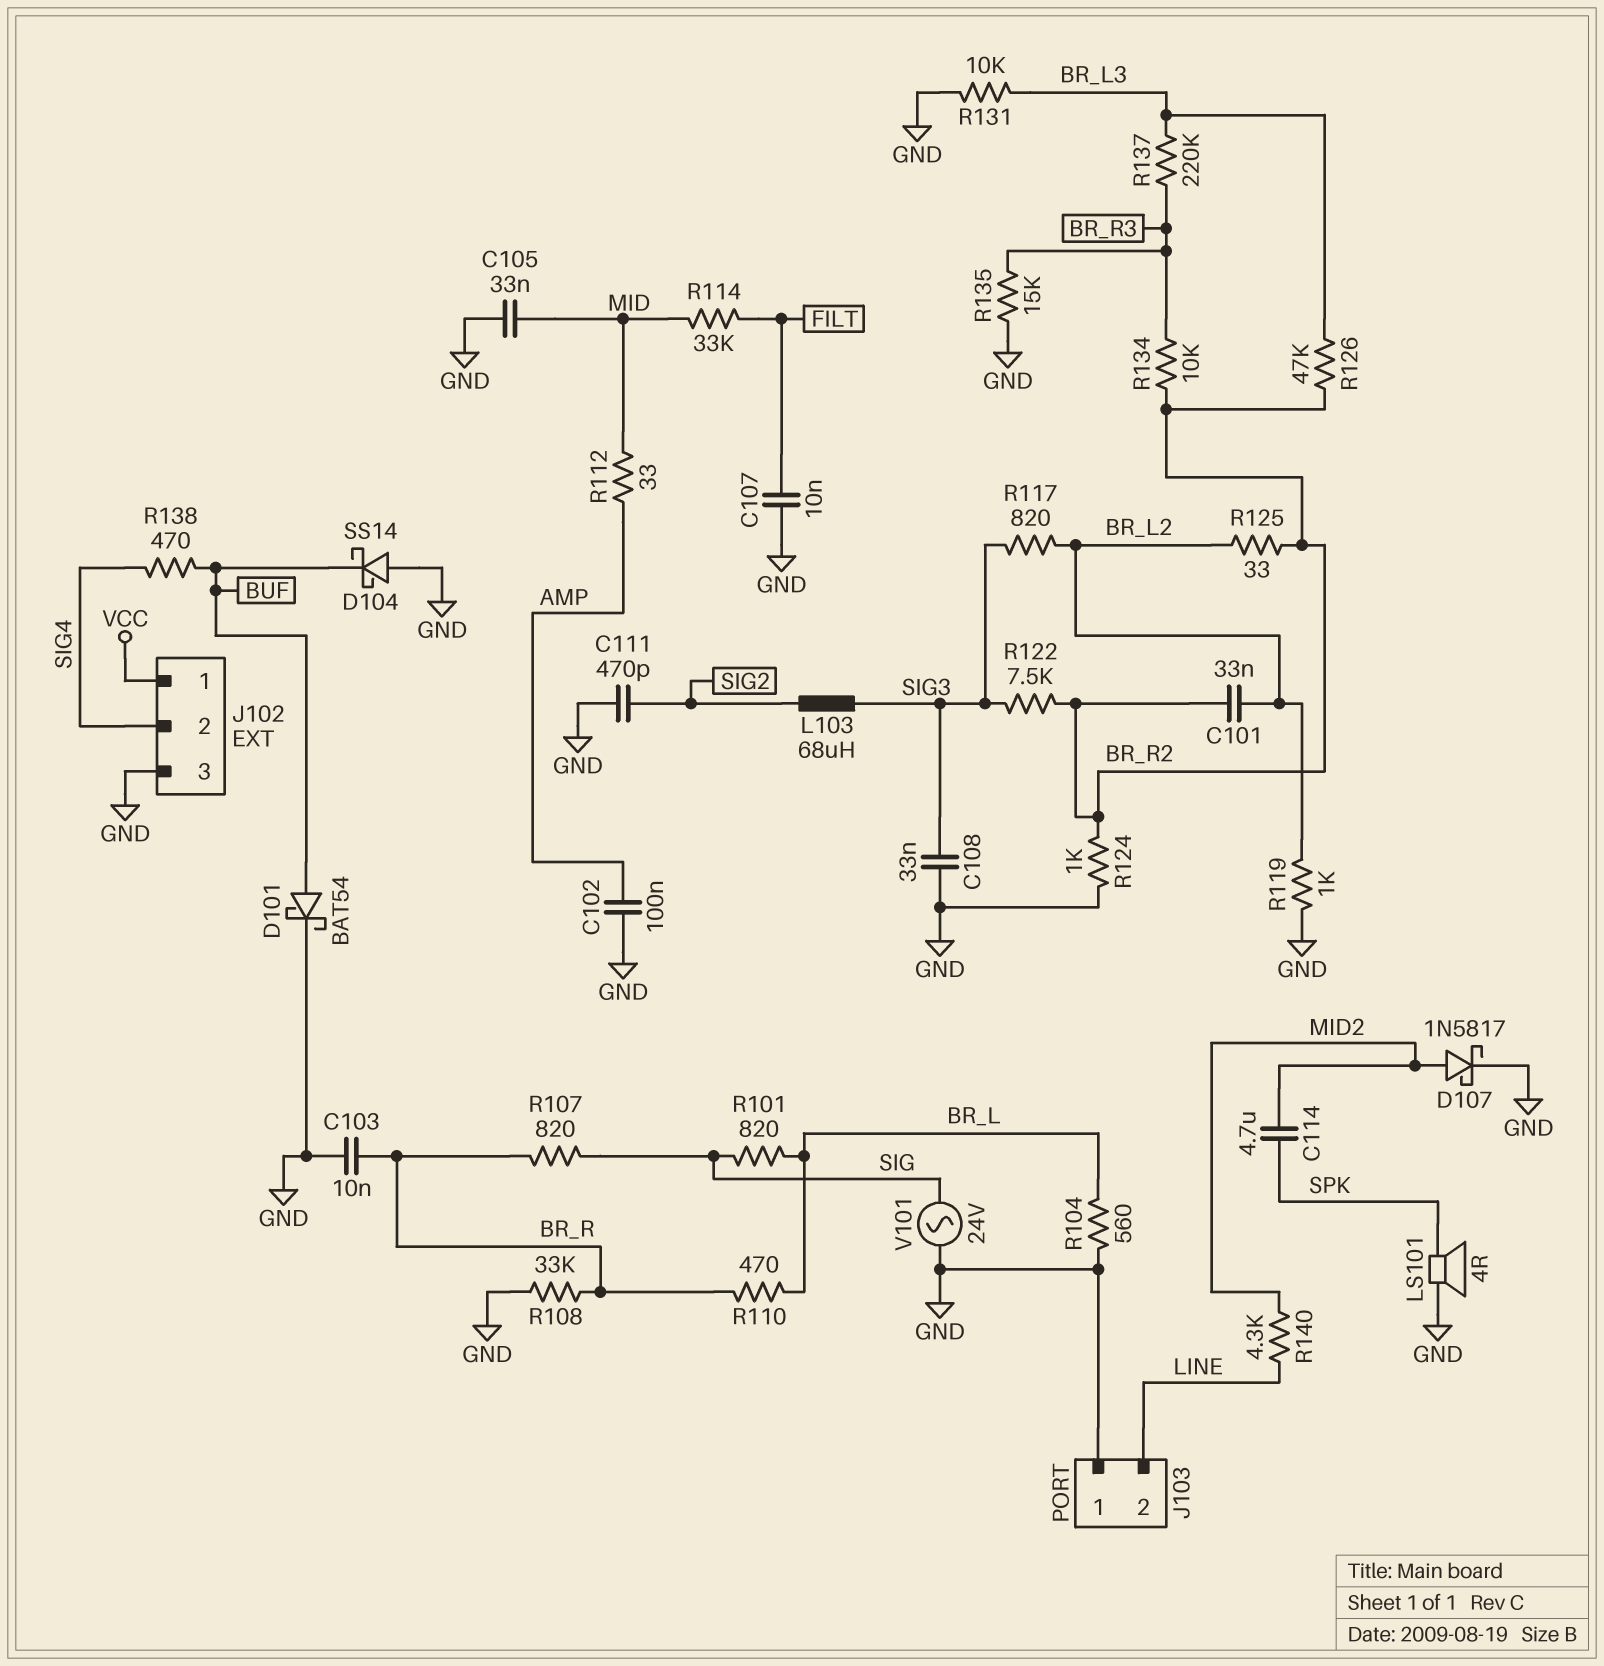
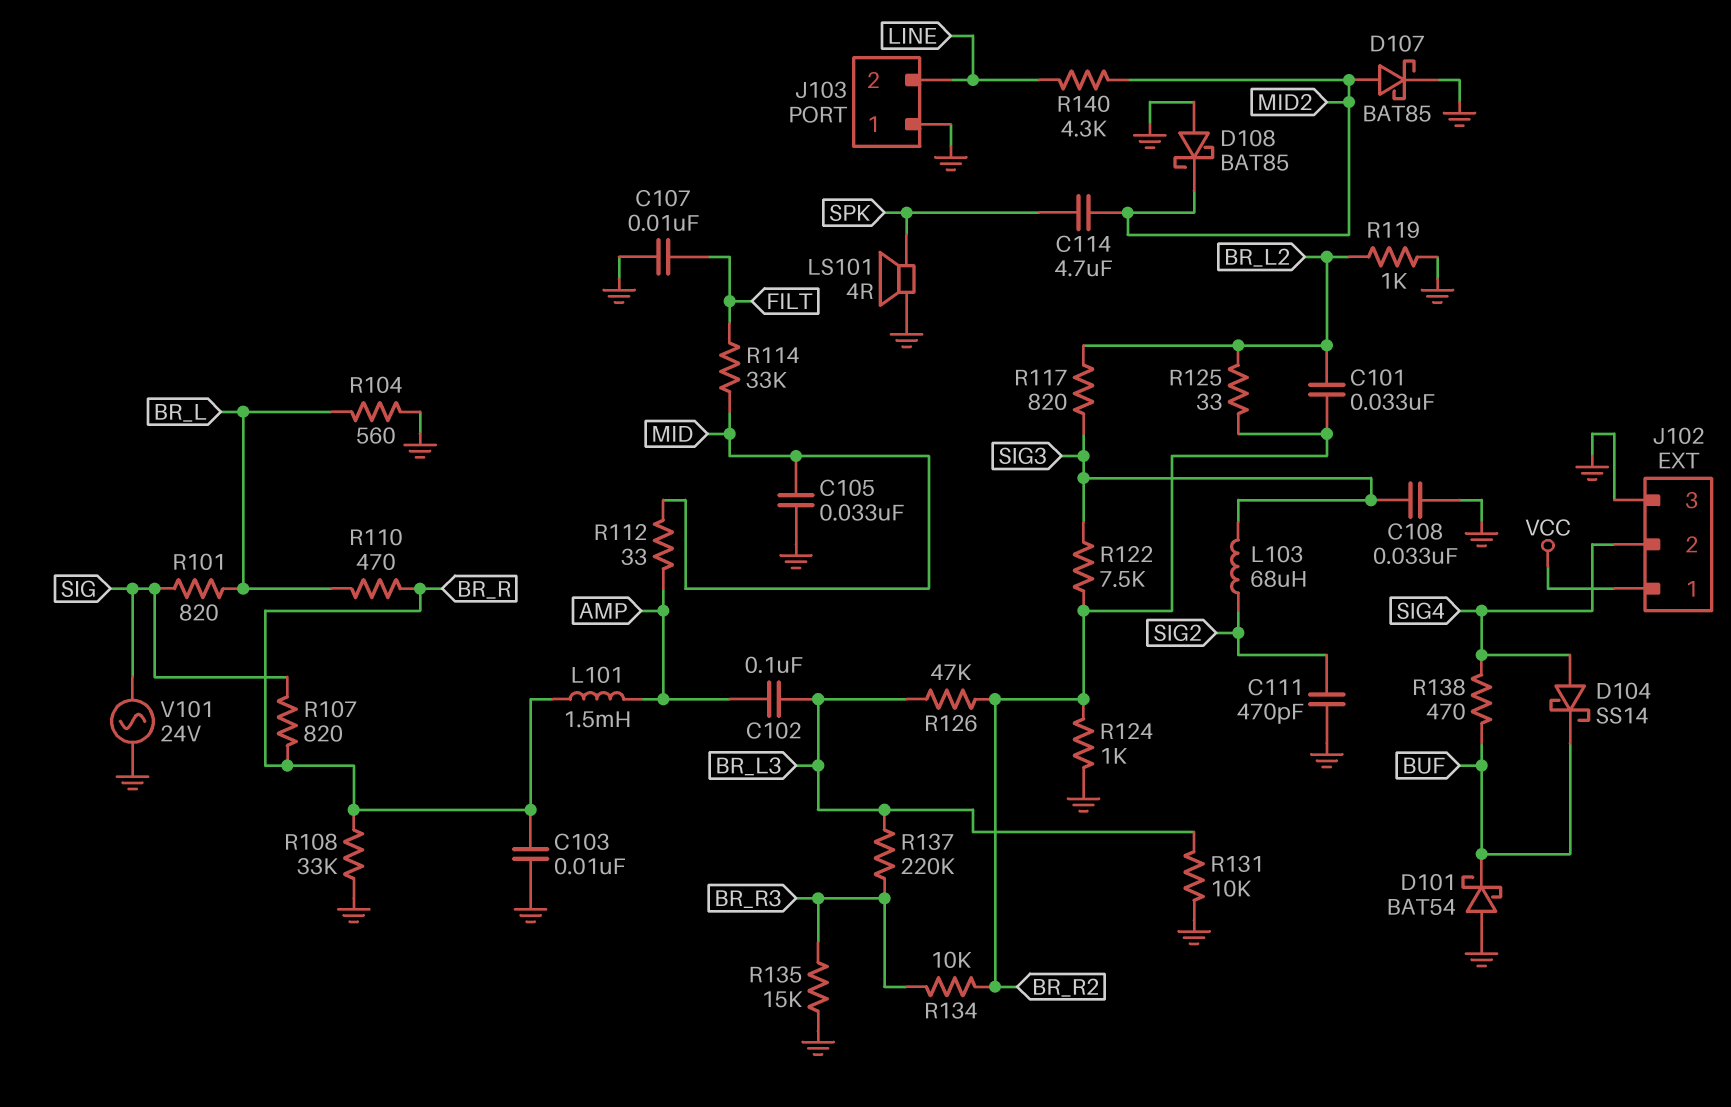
C102: 100nF (AMP, GND) -> 100nF (AMP, BR_L3)
D101: schottky BAT54 (A BUF, K GND) -> schottky BAT54 (A GND, K BUF)
D104: schottky SS14 (A GND, K BUF) -> schottky SS14 (A SIG4, K BUF)
D107: schottky 1N5817 (A MID2, K GND) -> schottky BAT85 (A MID2, K GND)
D108: none -> schottky BAT85 (A GND, K MID2)
L101: none -> 1.5mH (AMP, BR_R)

